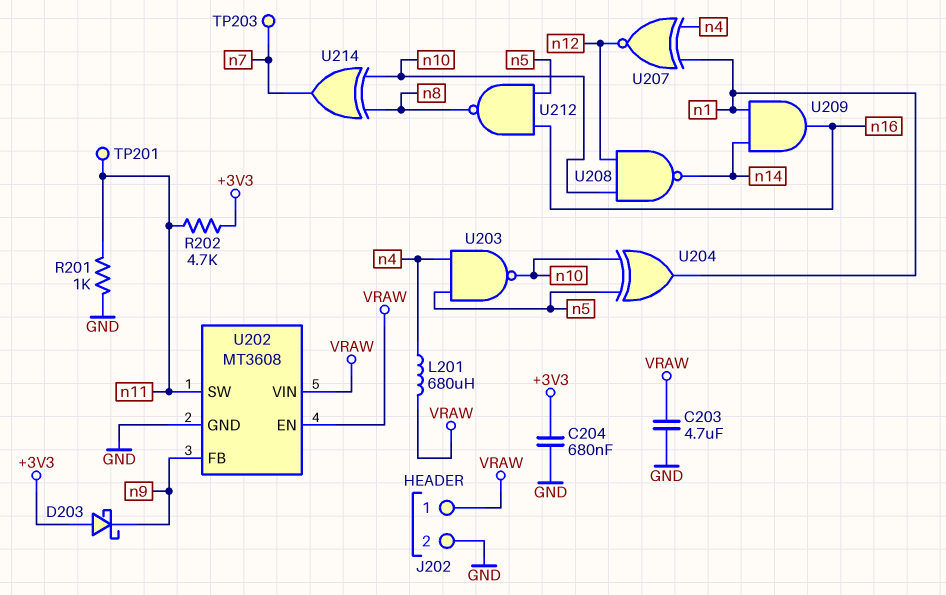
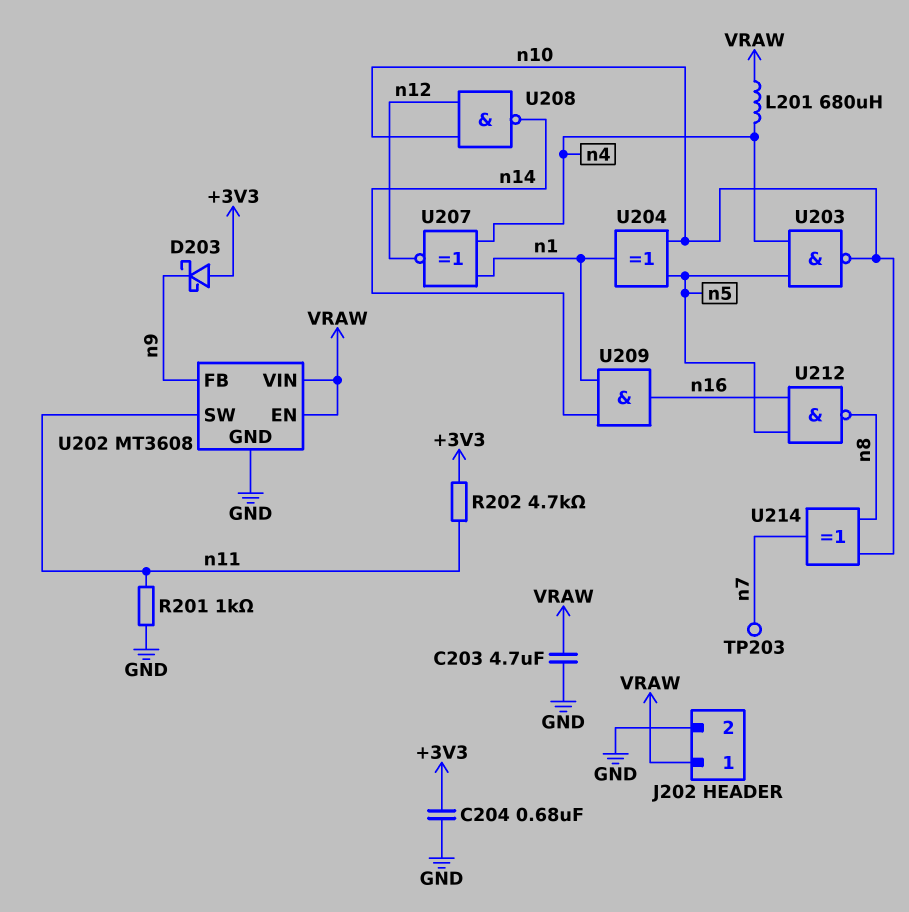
TP201: test point (n11) -> none

